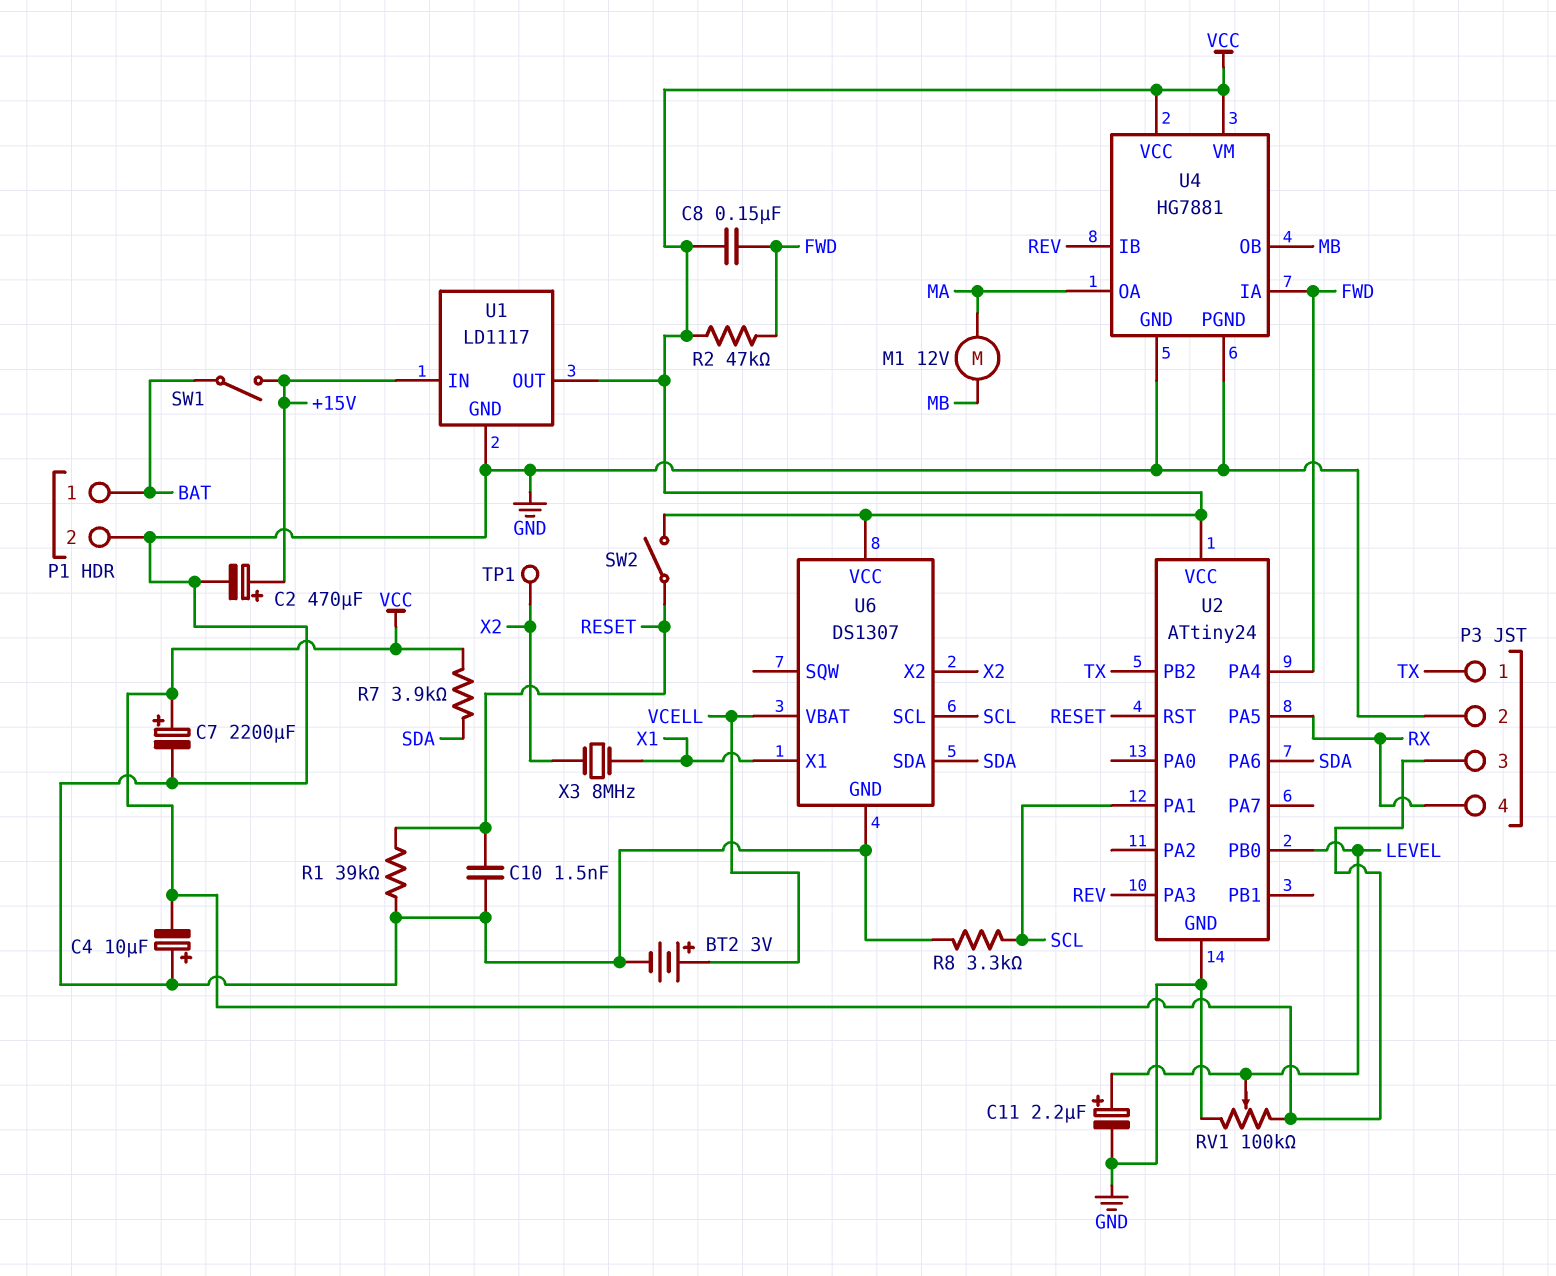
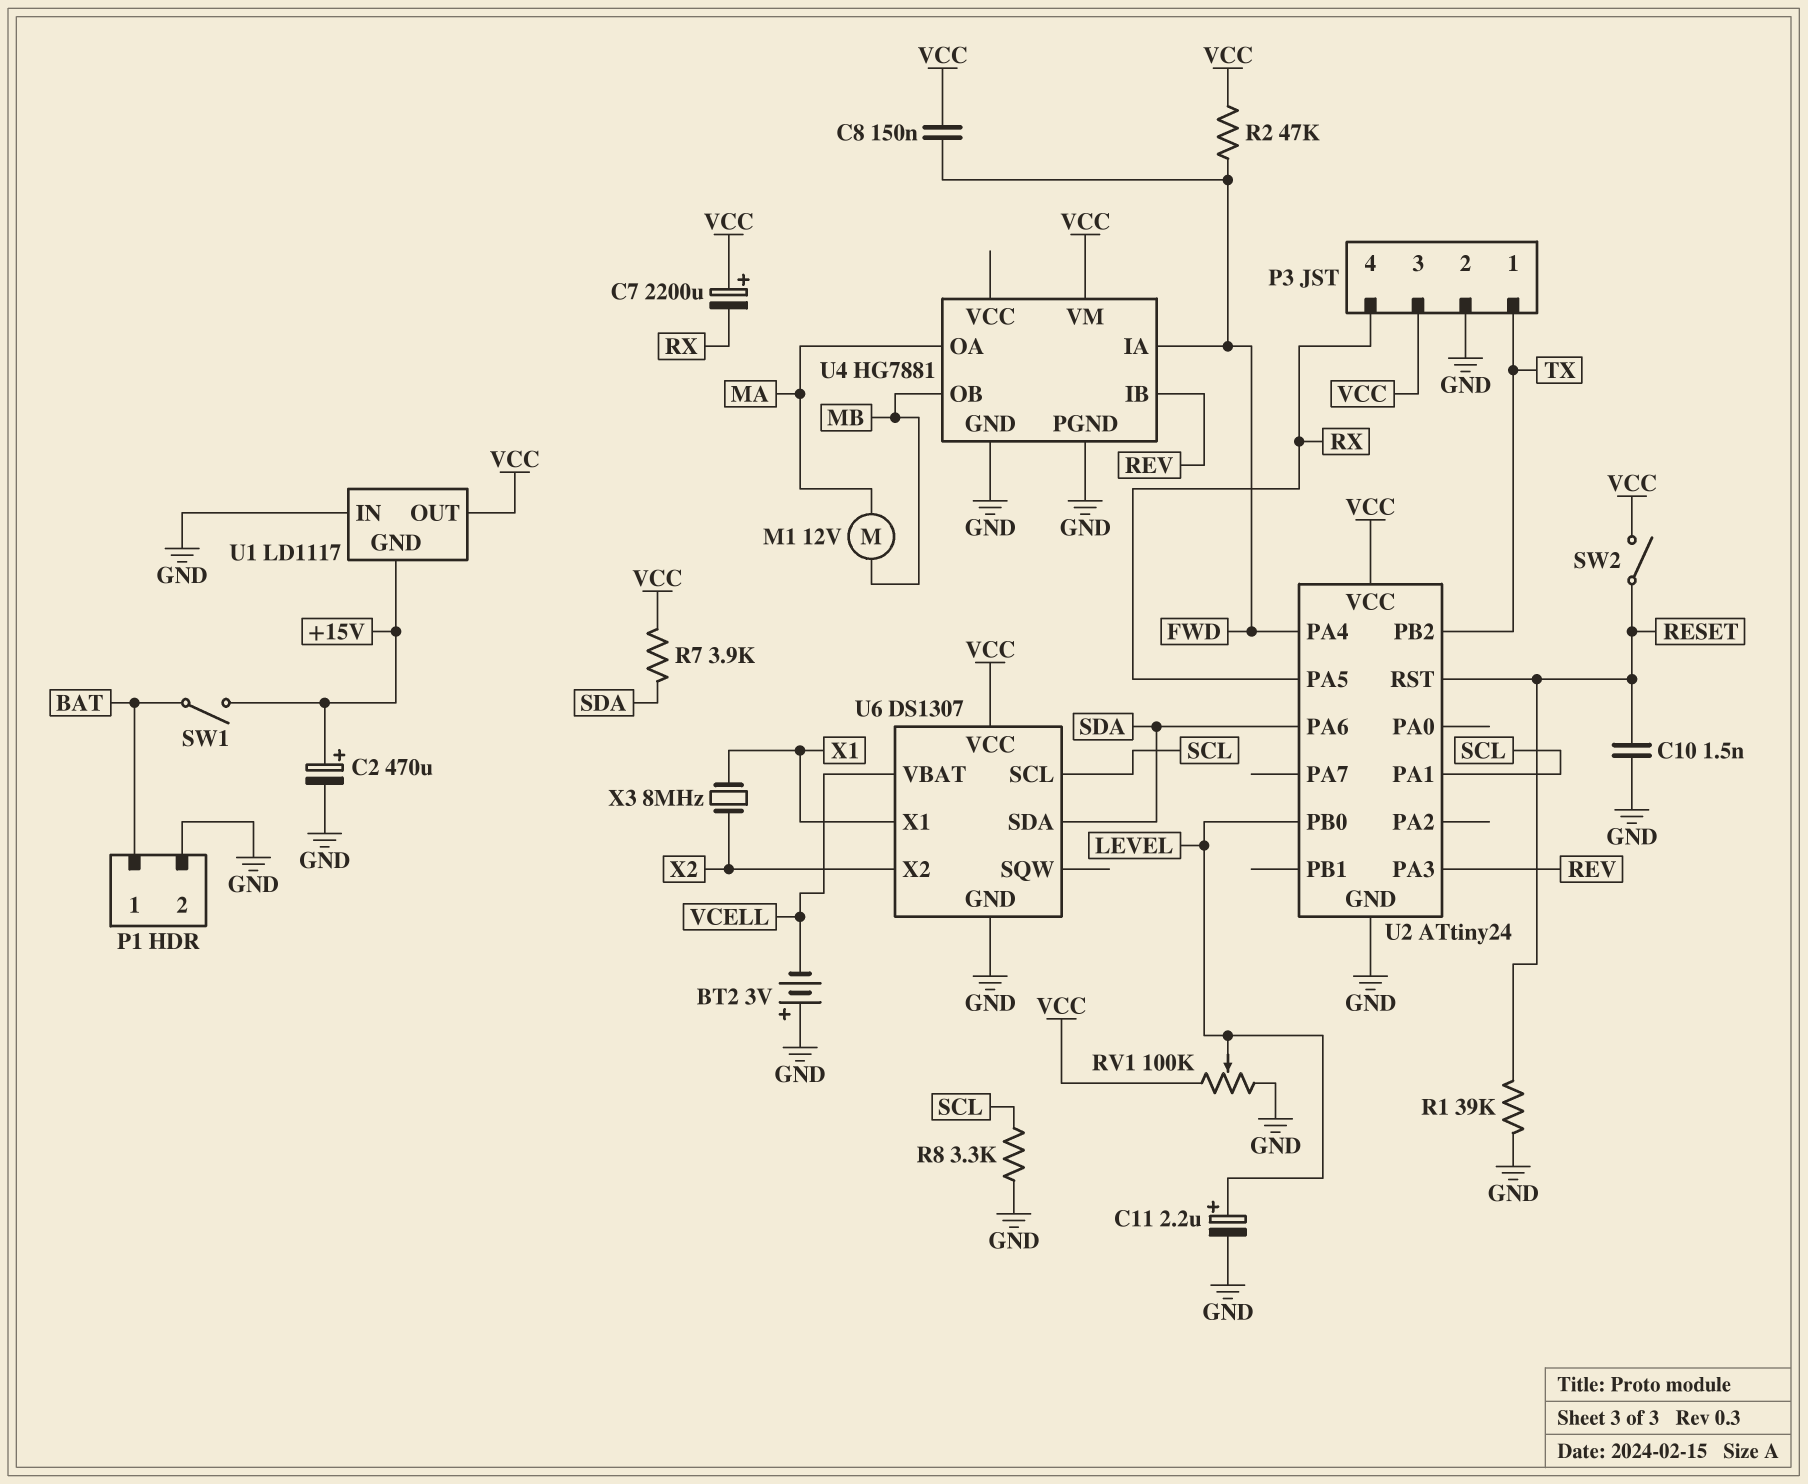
BT2: 3V (plus VCELL, minus GND) -> 3V (plus GND, minus VCELL)
C4: 10uF (plus GND, minus VCC) -> none
C7: 2200uF (plus VCC, minus GND) -> 2200uF (plus VCC, minus RX)
TP1: test point (X2) -> none
U1 pin GND: GND -> +15V
U1 pin IN: +15V -> GND
U4 pin VCC: VCC -> none

